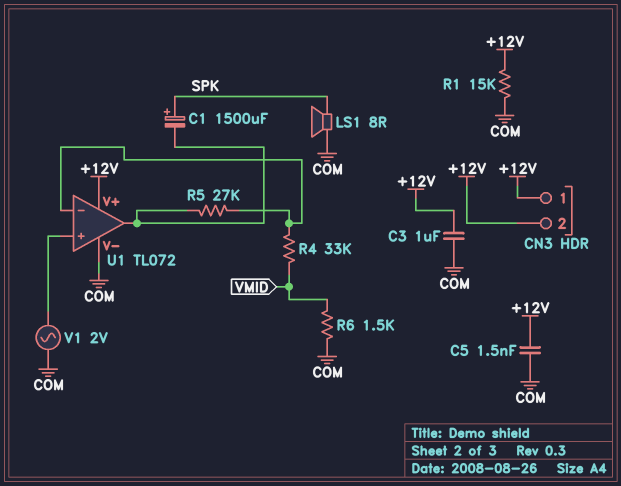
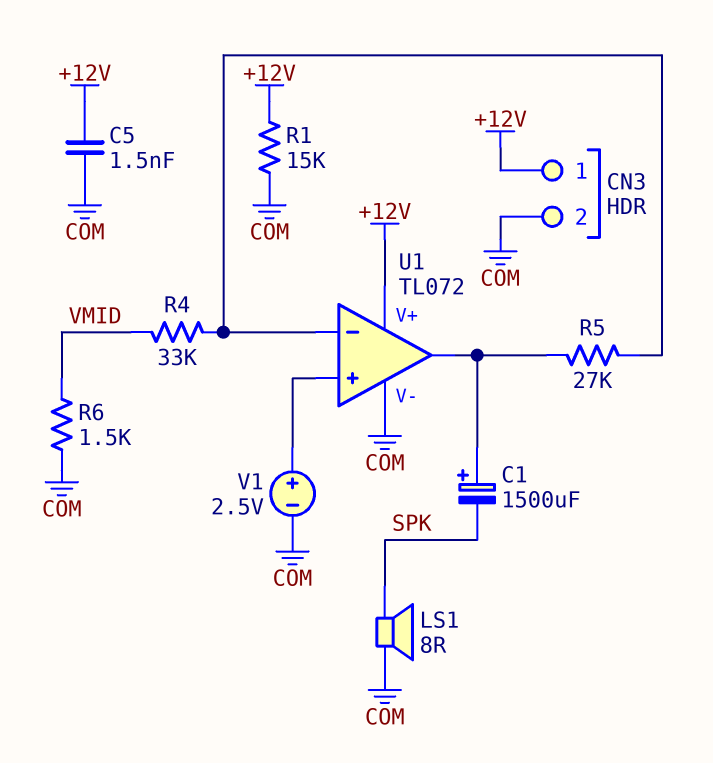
C1: 1500uF (plus SPK, minus U1/out) -> 1500uF (plus U1/out, minus SPK)
C3: 1uF (+12V, COM) -> none
CN3 pin 2: +12V -> COM
V1: AC 2V (COM, U1/in+) -> 2.5V (plus U1/in+, minus COM)

